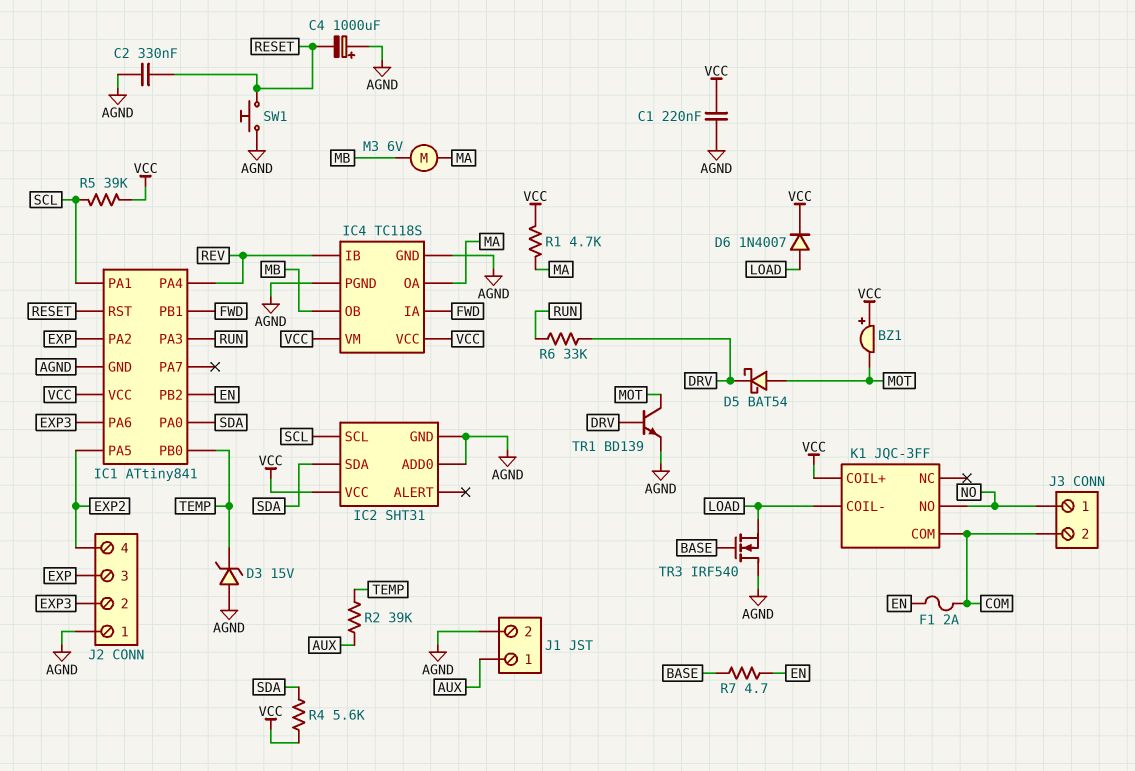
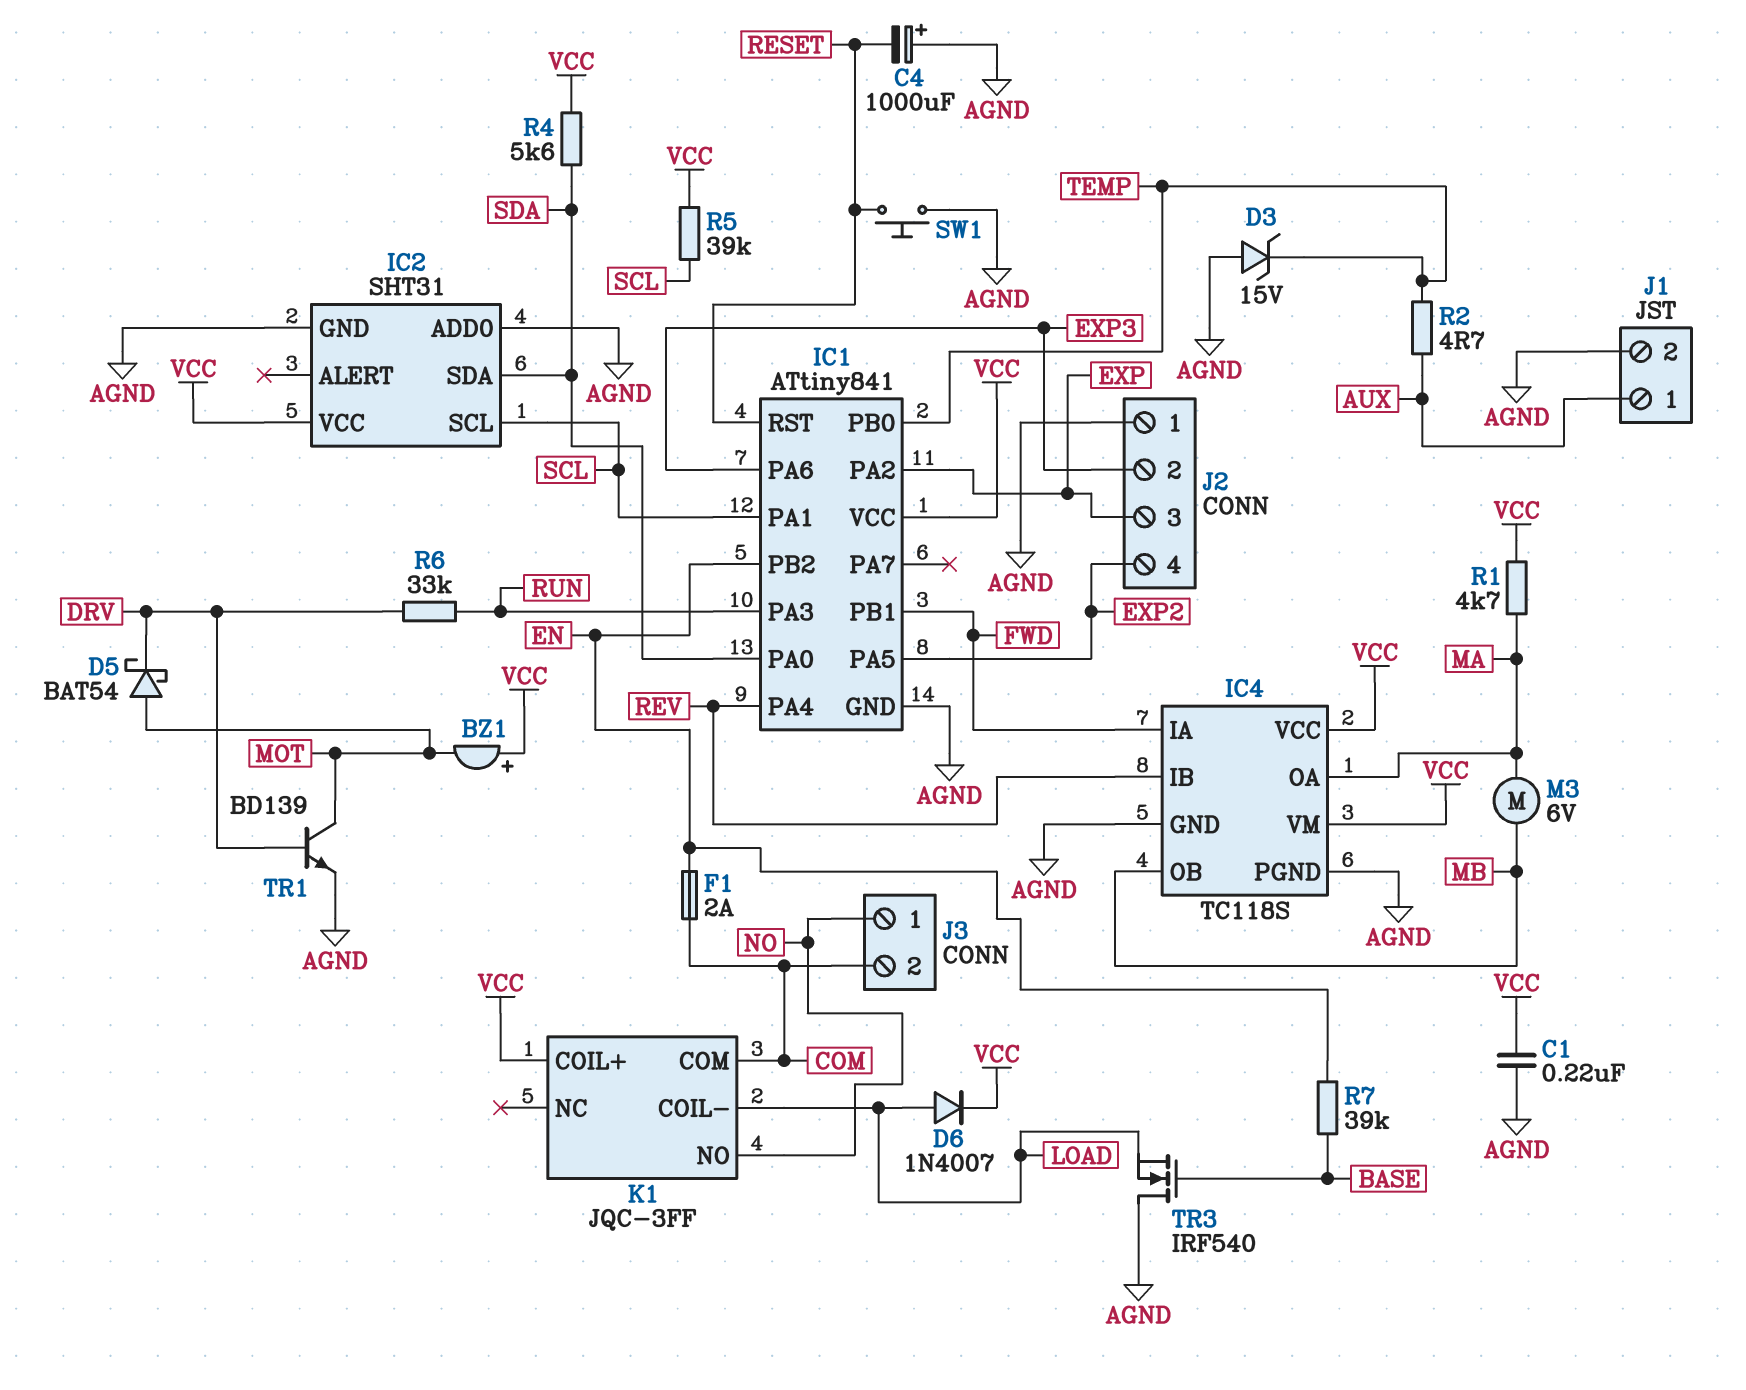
C2: 330nF (AGND, RESET) -> none
R2: 39k (AUX, TEMP) -> 4.7 (AUX, TEMP)
R7: 4.7 (BASE, EN) -> 39k (BASE, EN)

